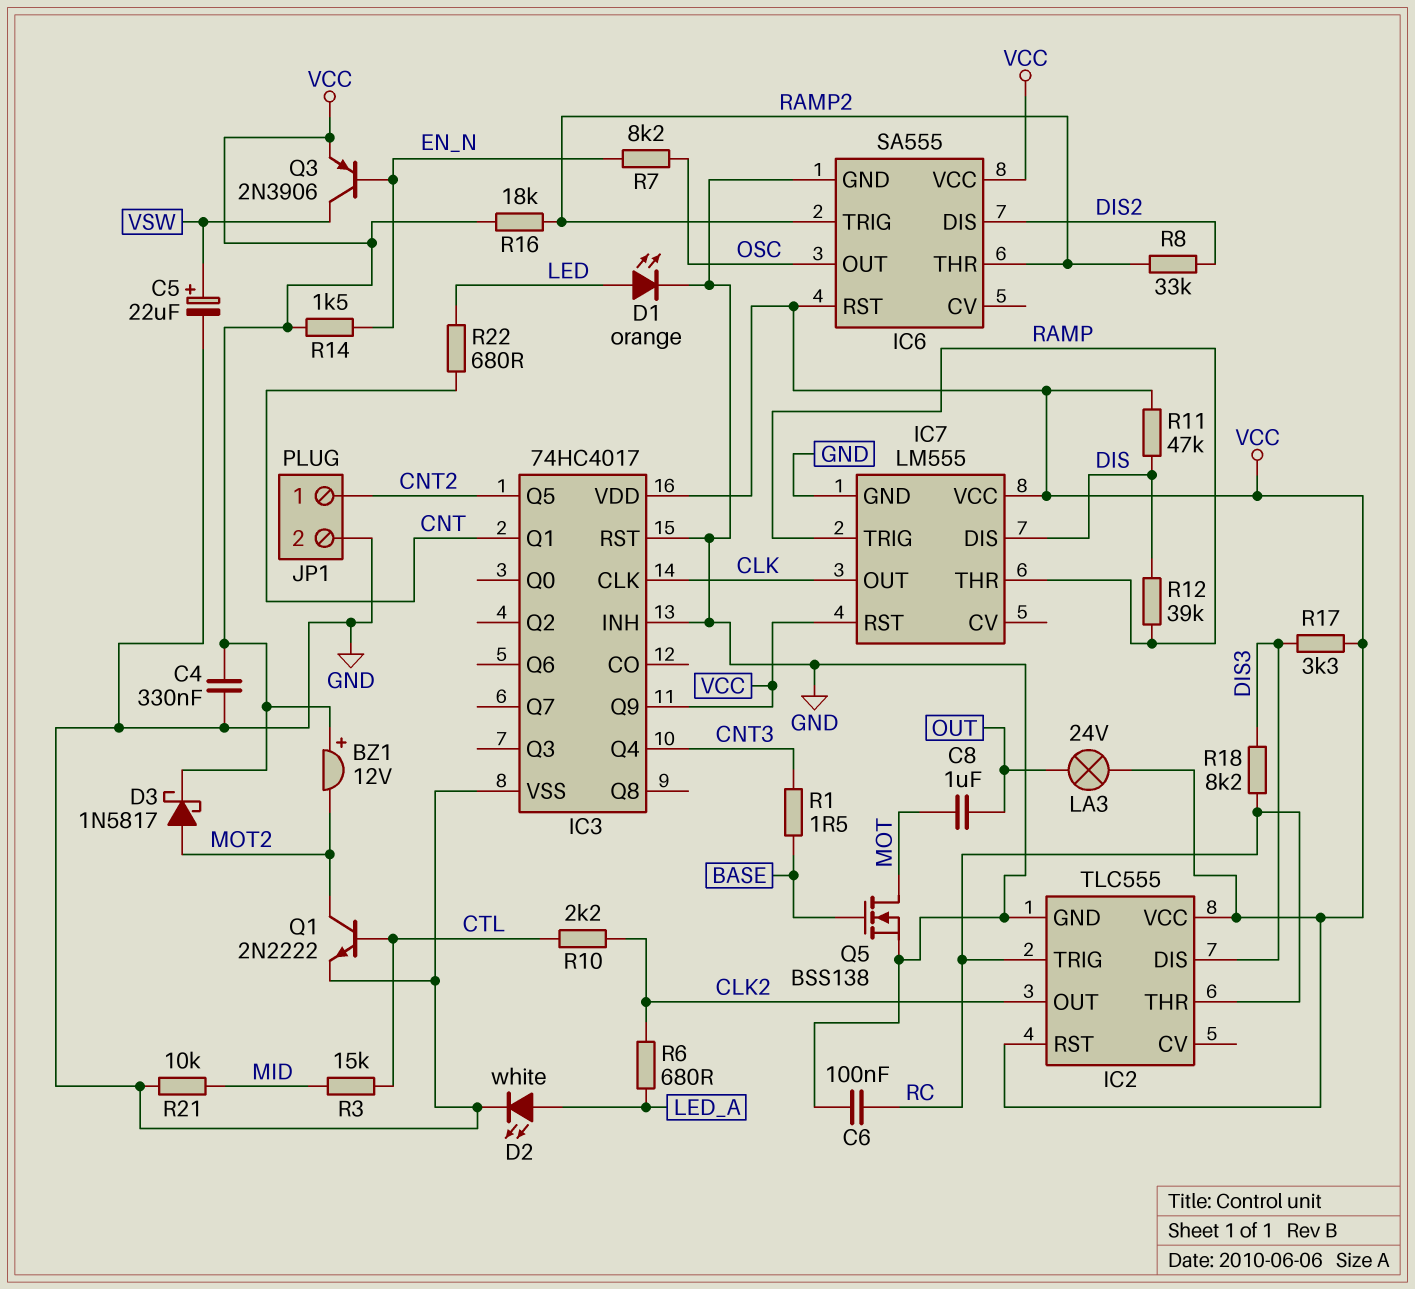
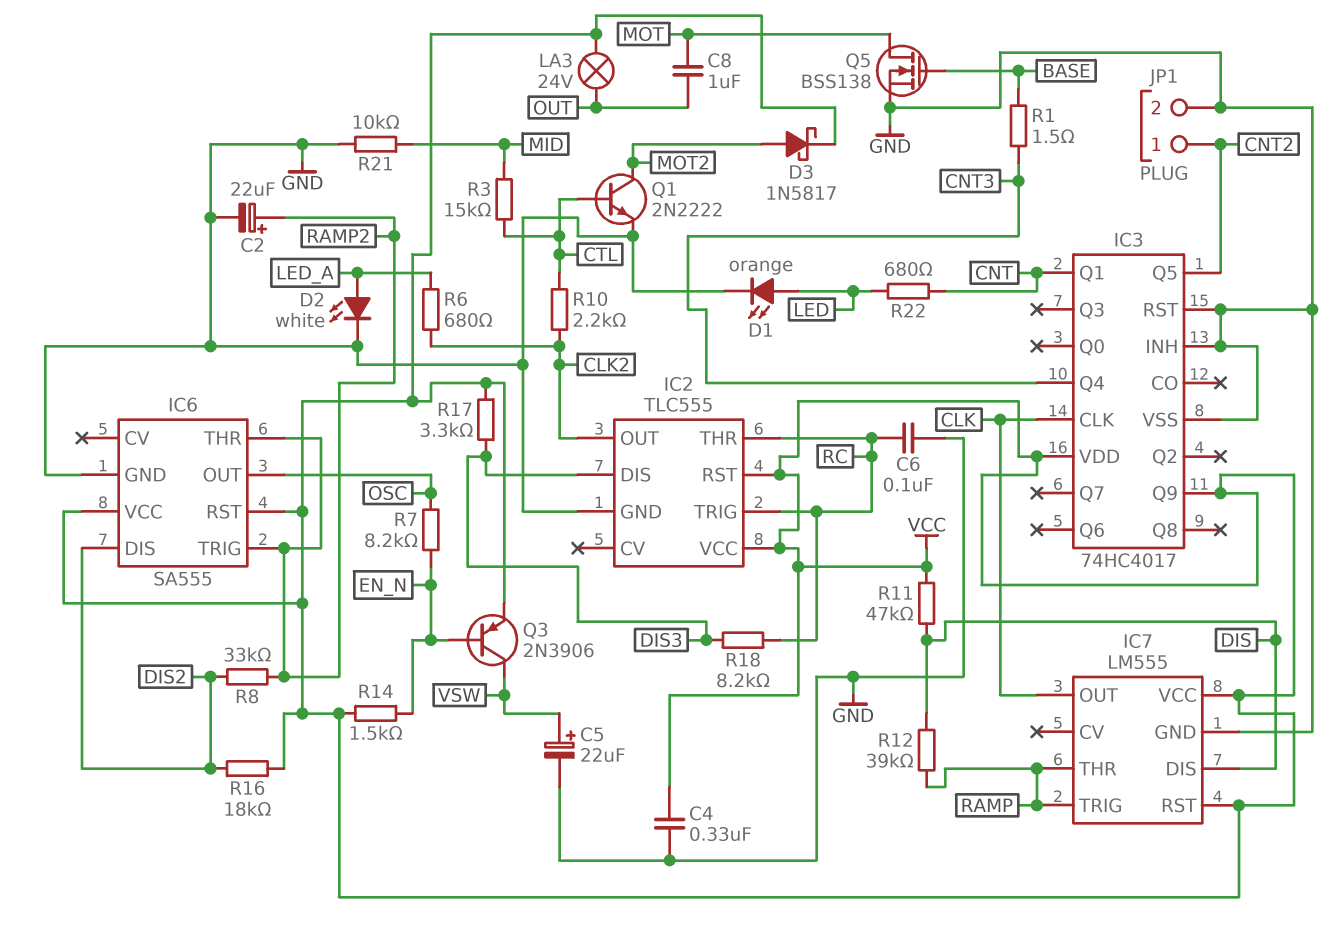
BZ1: buzzer 12V (plus VCC, minus MOT2) -> none
C2: none -> 22uF (plus RAMP2, minus GND)
R16: 18k (RAMP2, VCC) -> 18k (DIS2, VCC)

